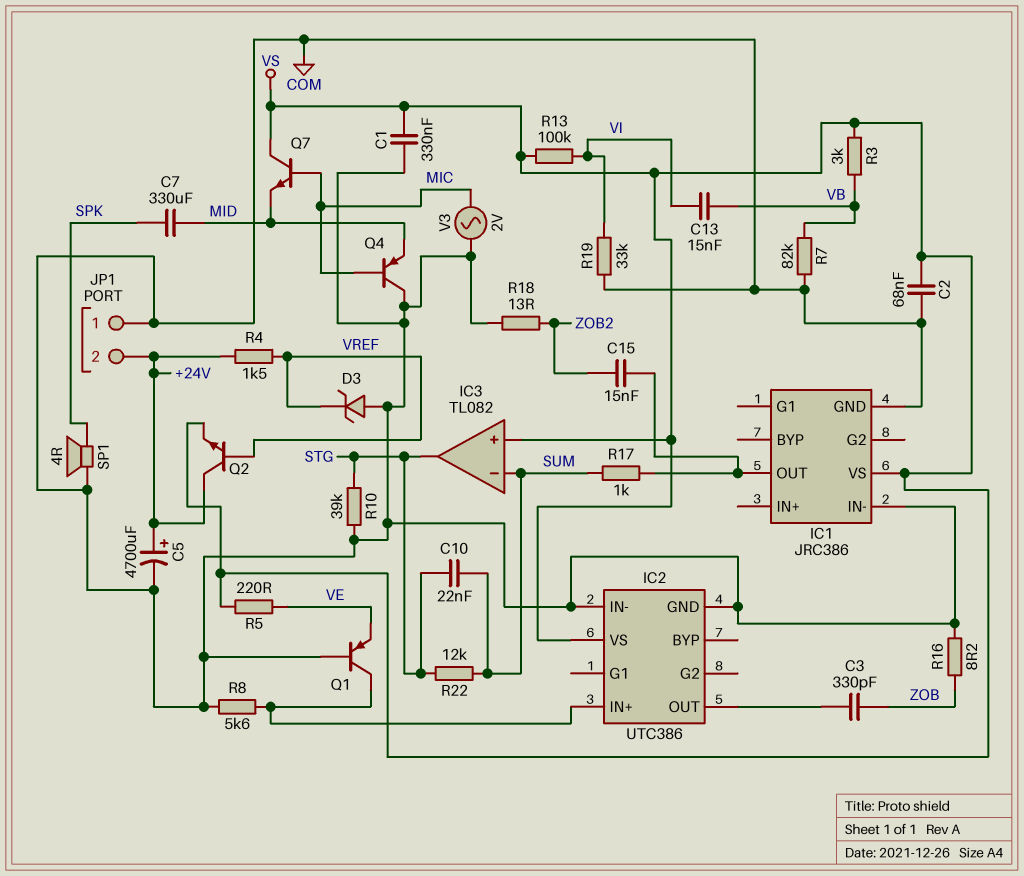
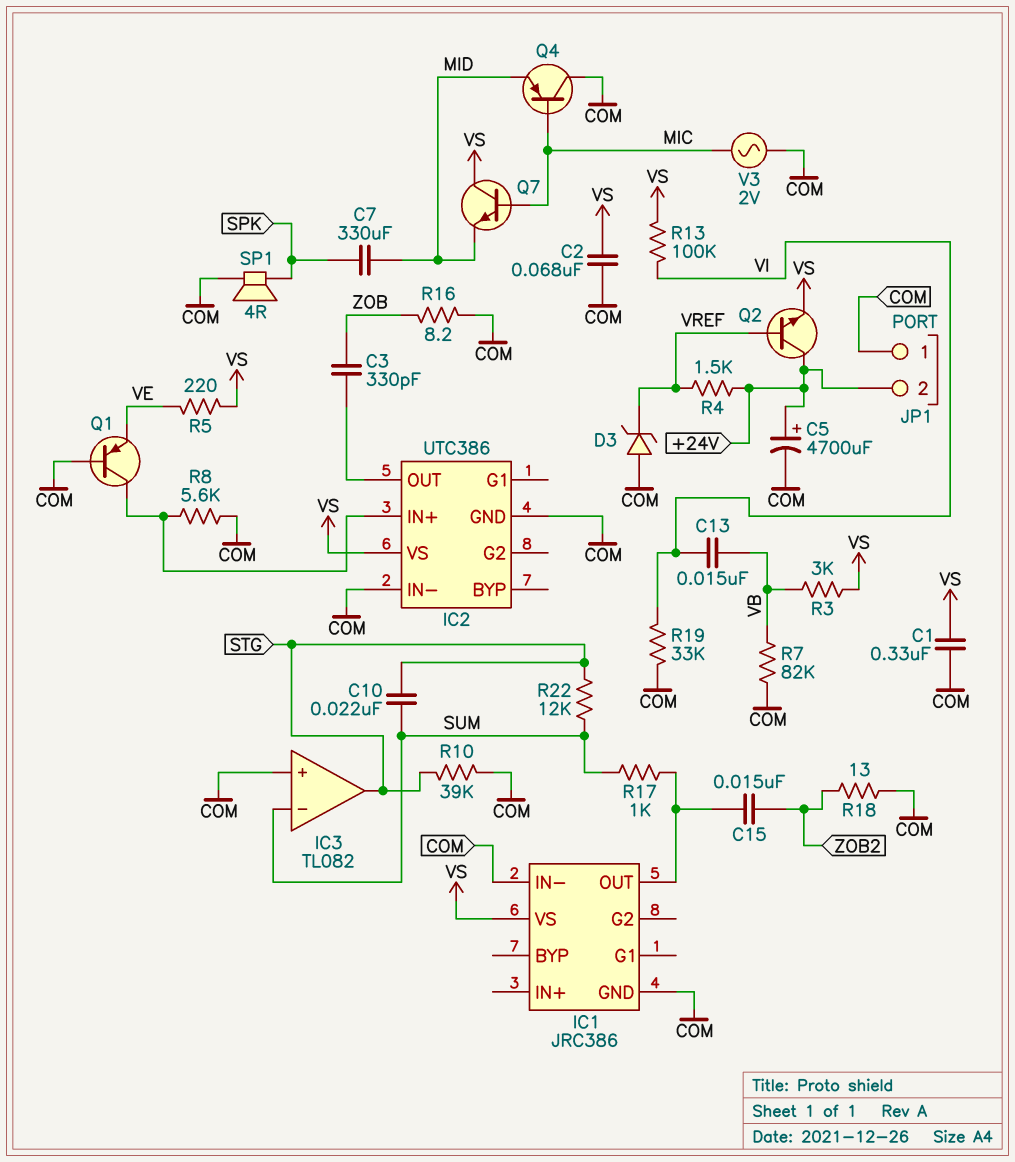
IC3 pin in+: VS -> COM

